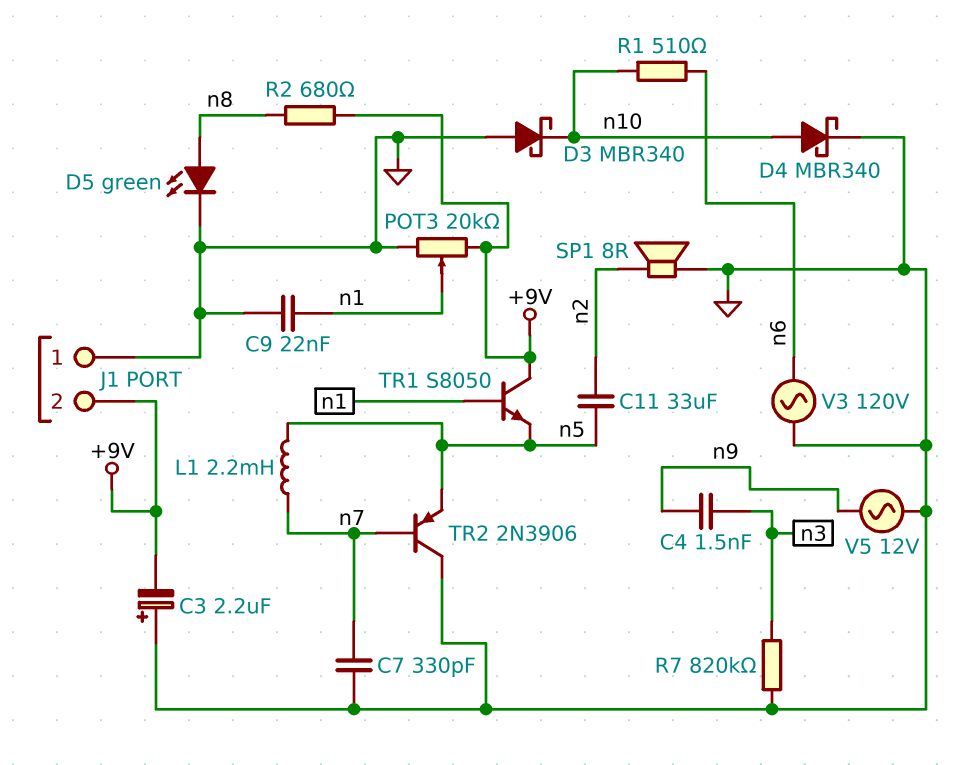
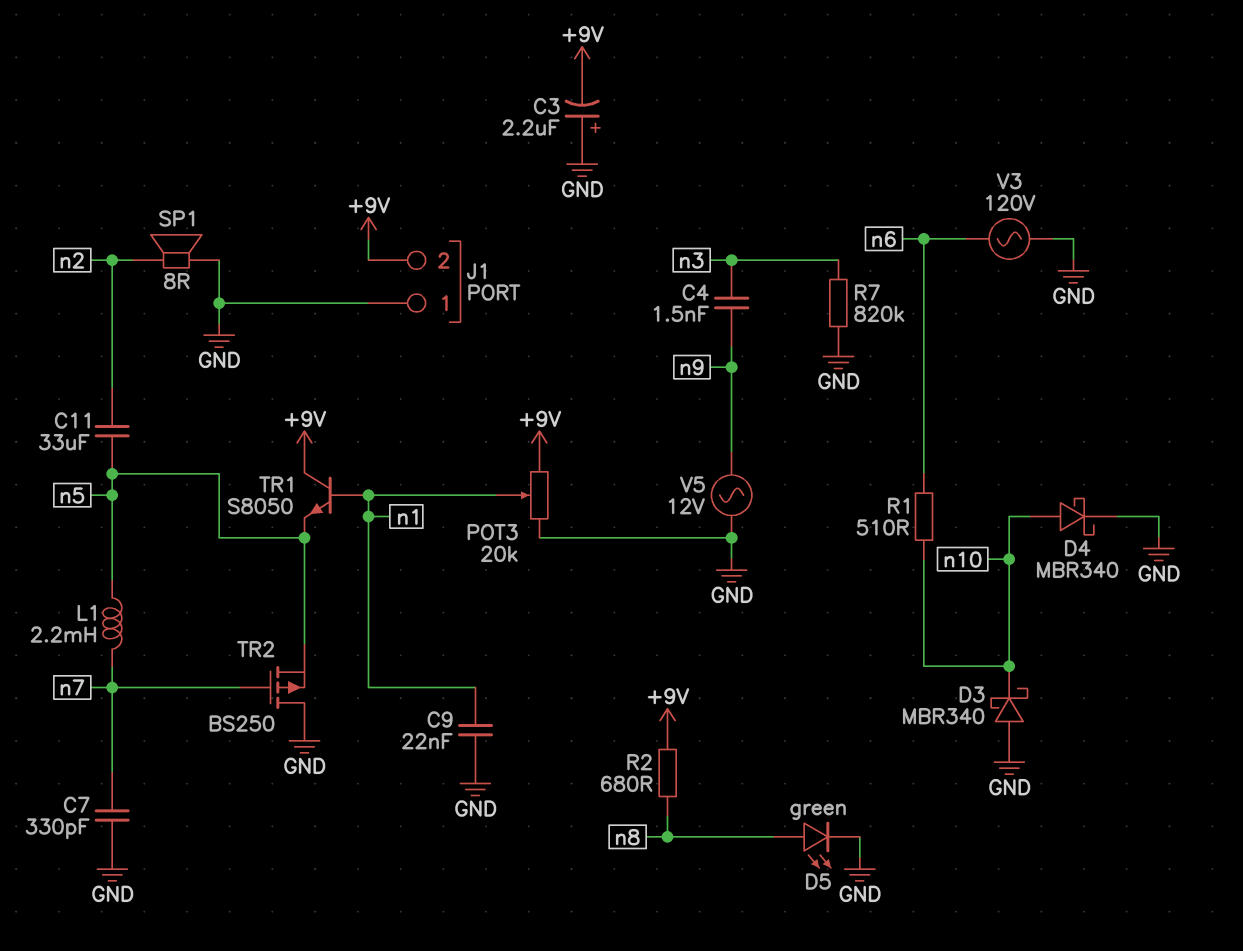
TR2: PNP 2N3906 (B n7, C GND, E n5) -> PMOS BS250 (G n7, D GND, S n5)

